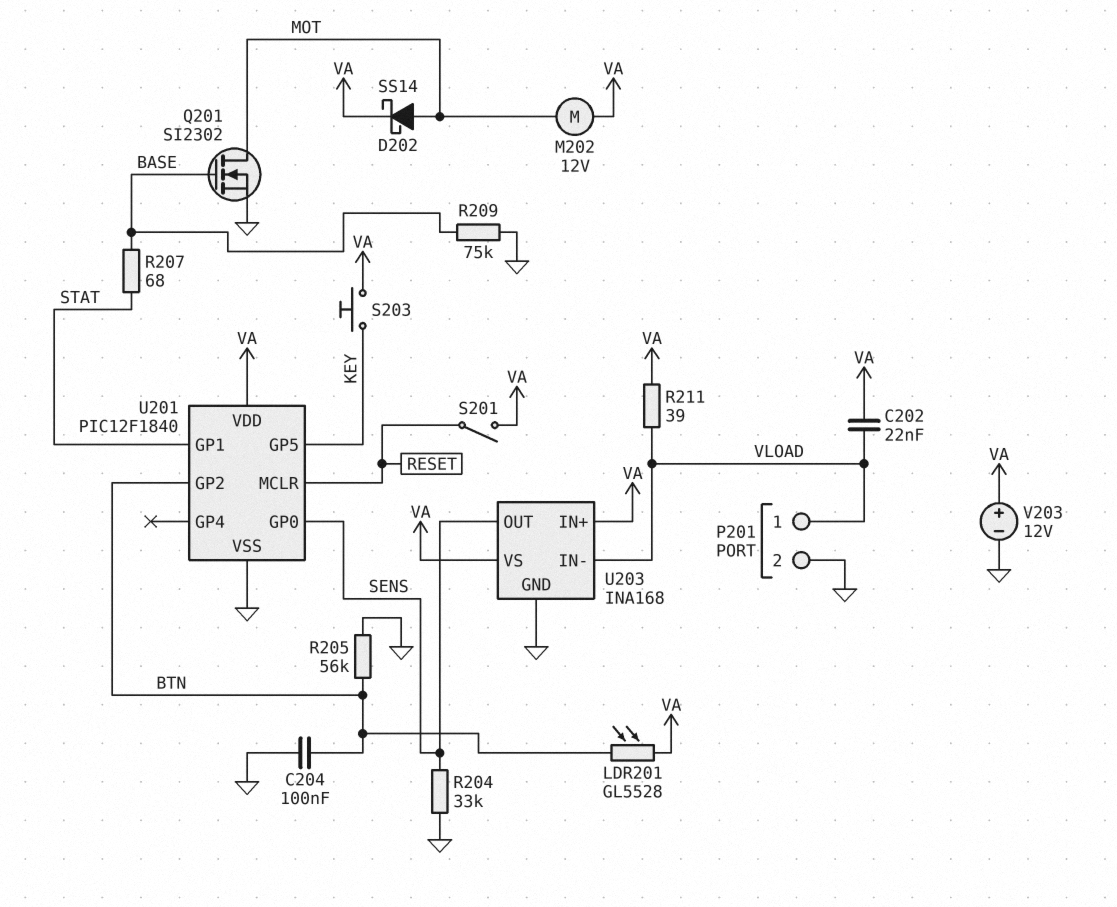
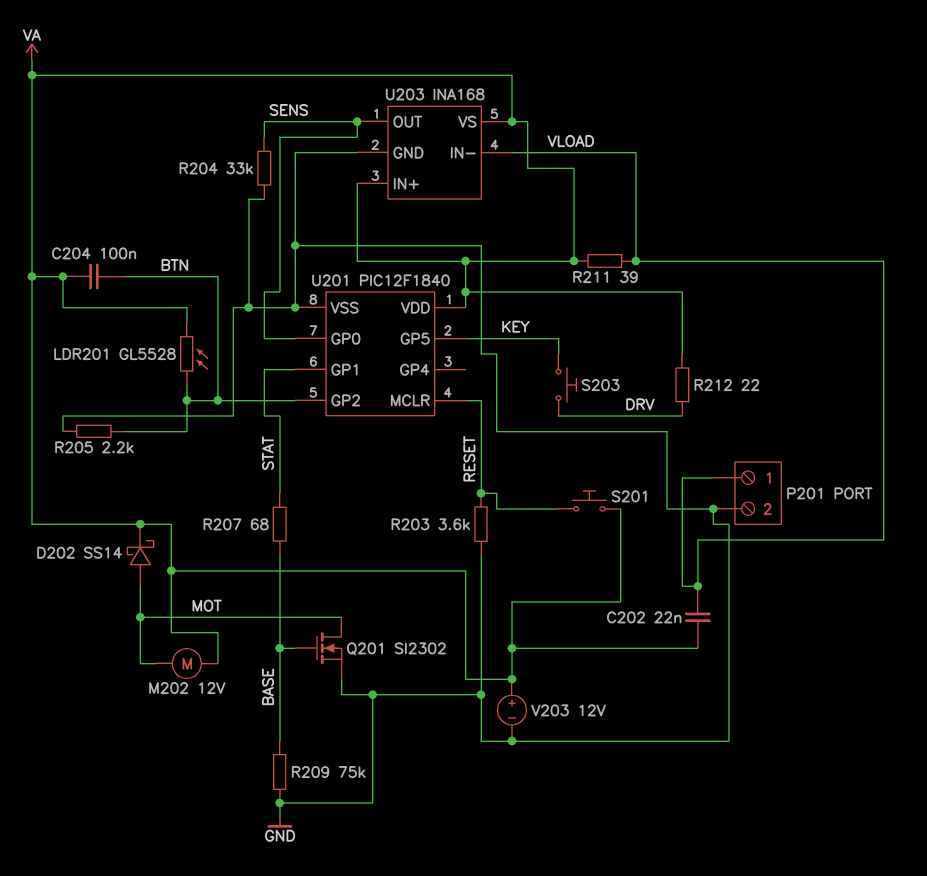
C204: 100nF (BTN, GND) -> 100nF (BTN, VA)
R203: none -> 3.6k (GND, RESET)
R205: 56k (BTN, GND) -> 2.2k (BTN, GND)
R212: none -> 22 (DRV, VA)
S201: switch (RESET, VA) -> button (RESET, VA)
S203: button (KEY, VA) -> button (DRV, KEY)

